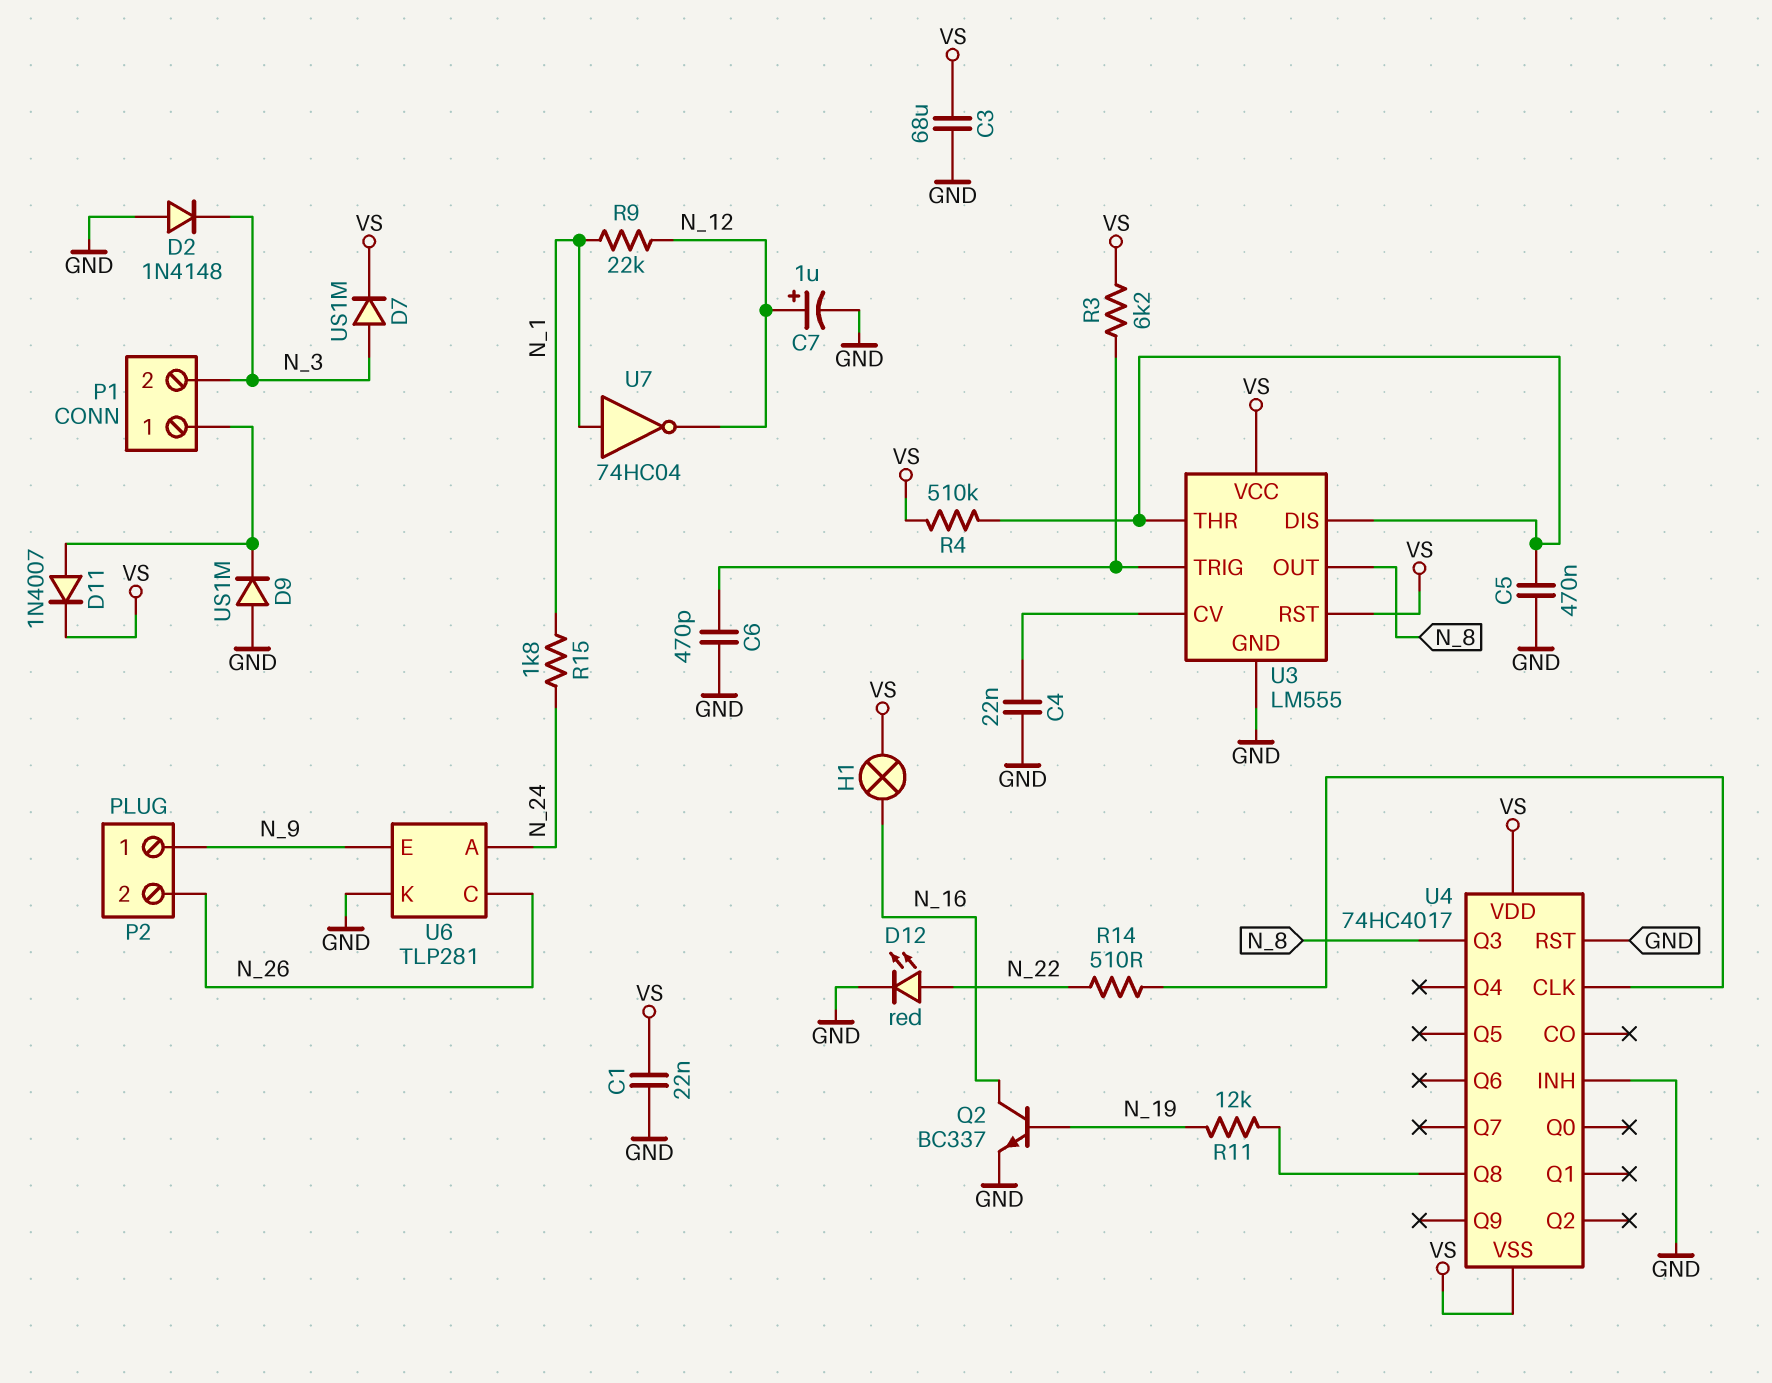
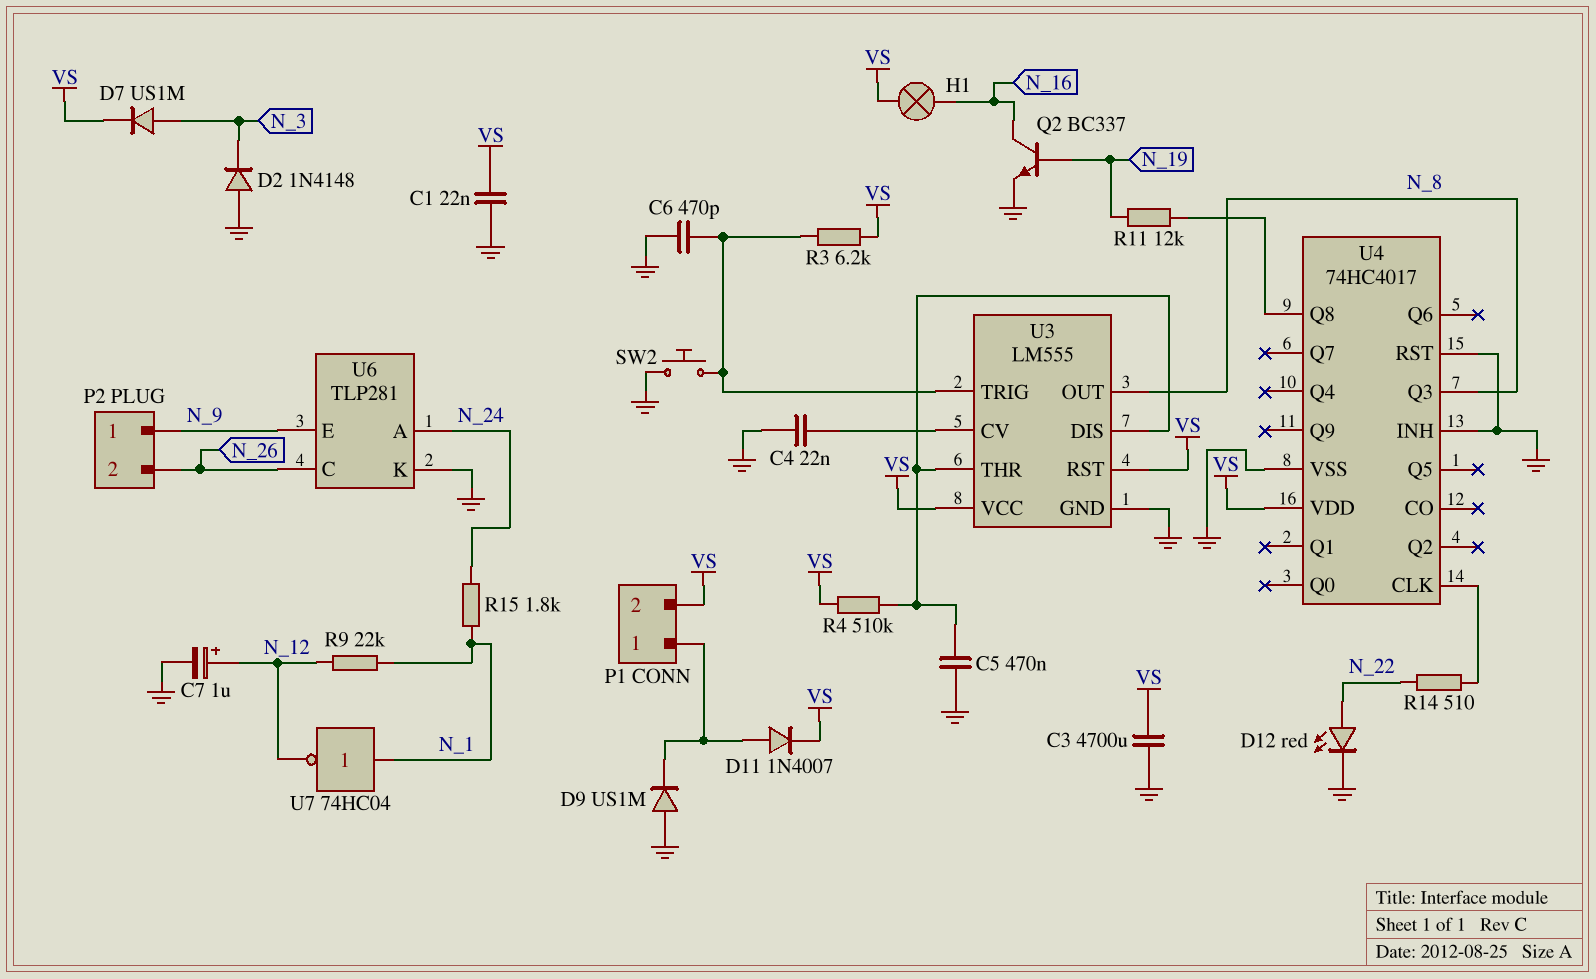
C3: 68uF (GND, VS) -> 4700uF (GND, VS)
P1 pin 2: N_3 -> VS
SW2: none -> button (GND, U3/TRIG)
U4 pin VSS: VS -> GND

